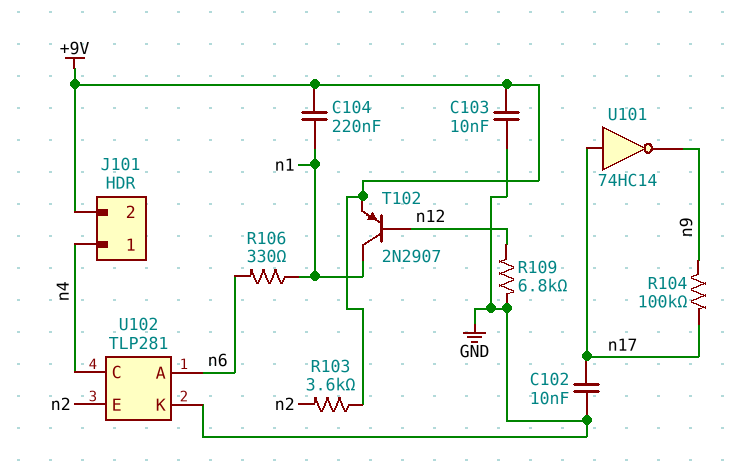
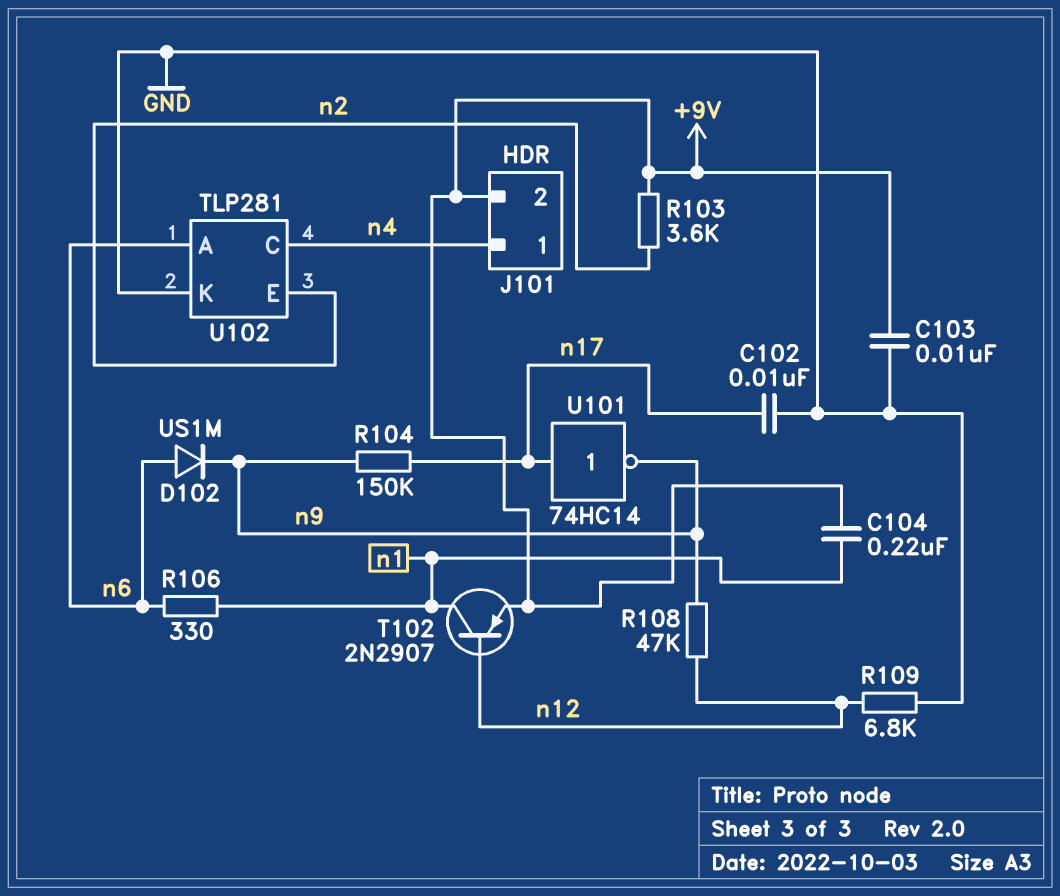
D102: none -> diode US1M (A n6, K n9)
R104: 100k (n9, n17) -> 150k (n9, n17)
R108: none -> 47k (n9, n12)

